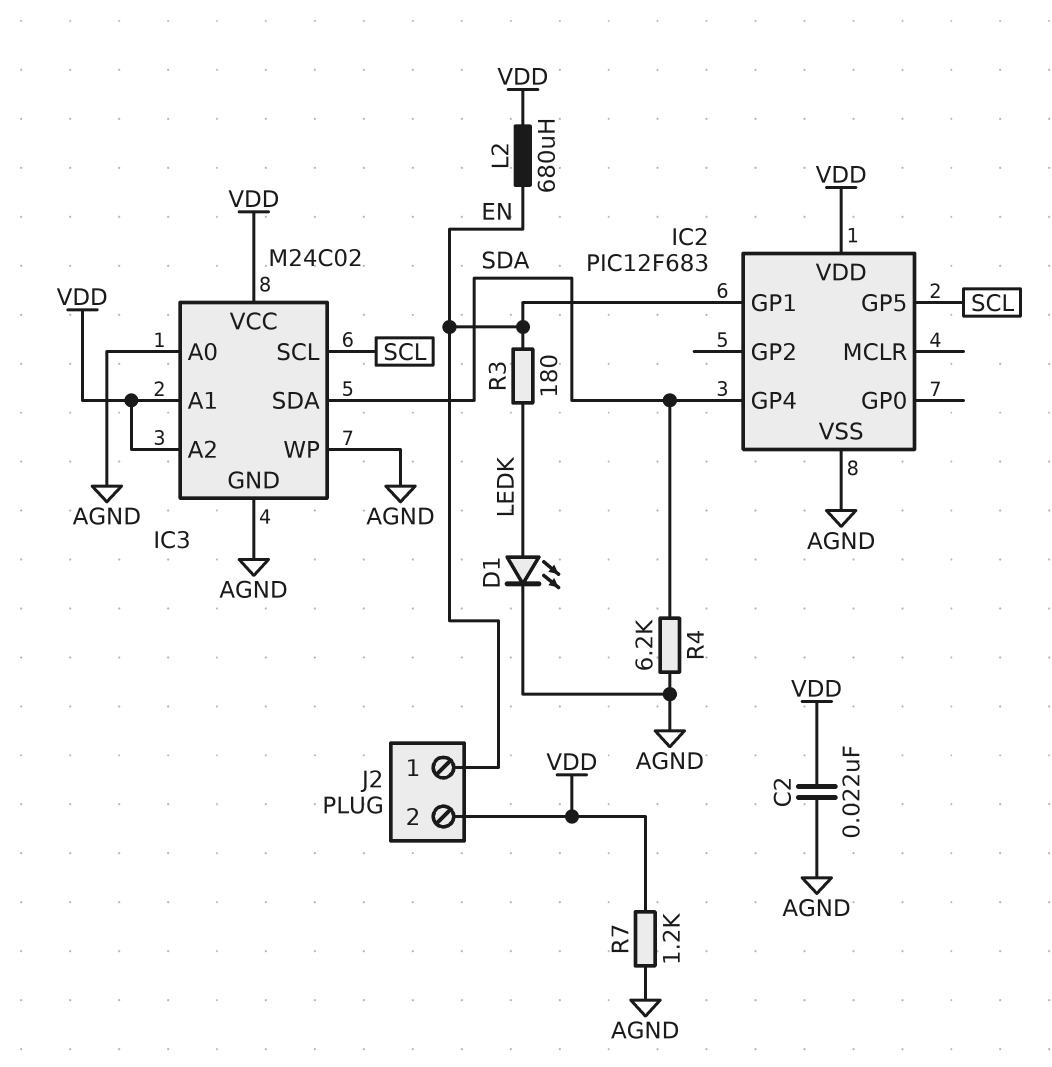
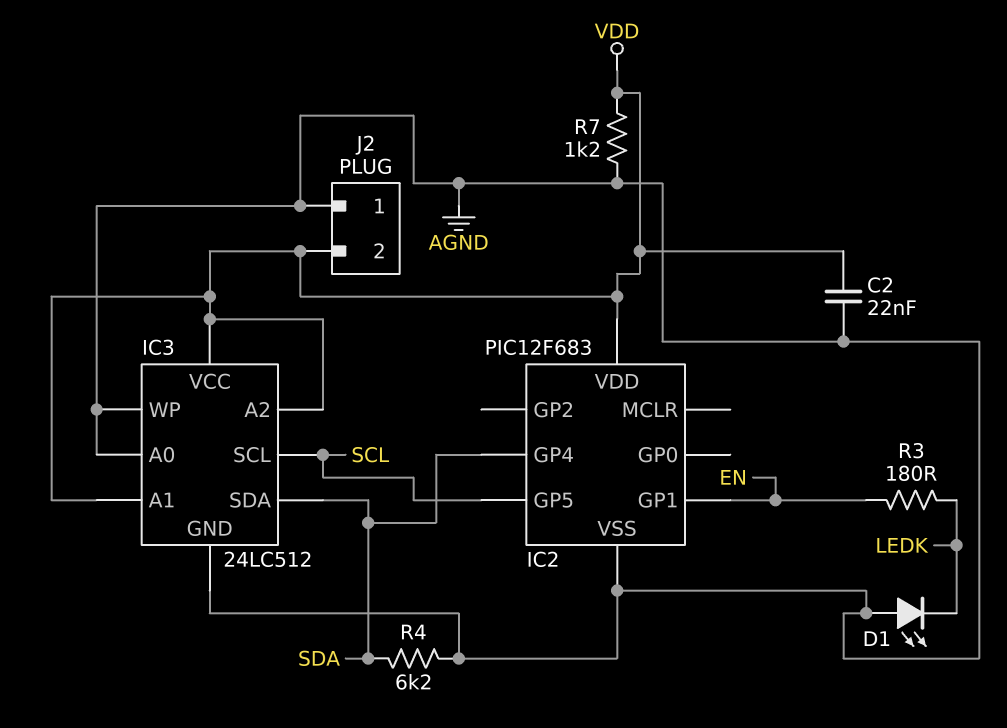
D1: LED (A LEDK, K AGND) -> LED (A AGND, K LEDK)
IC3: M24C02 -> 24LC512
J2 pin 1: EN -> AGND
L2: 680uH (EN, VDD) -> none

